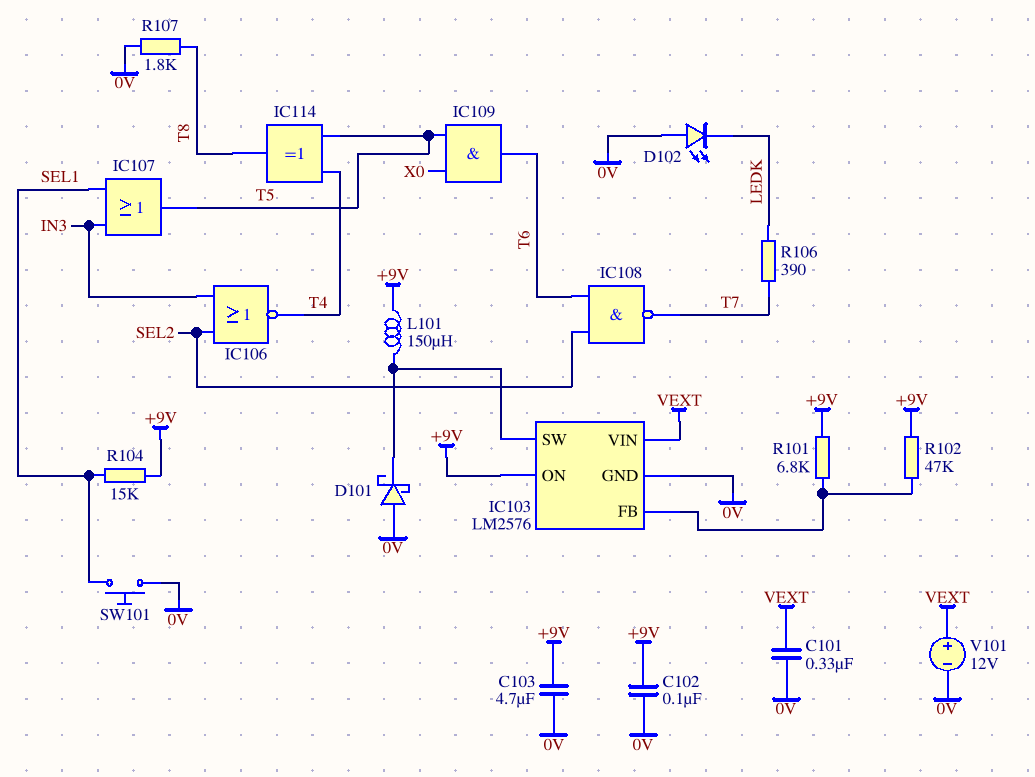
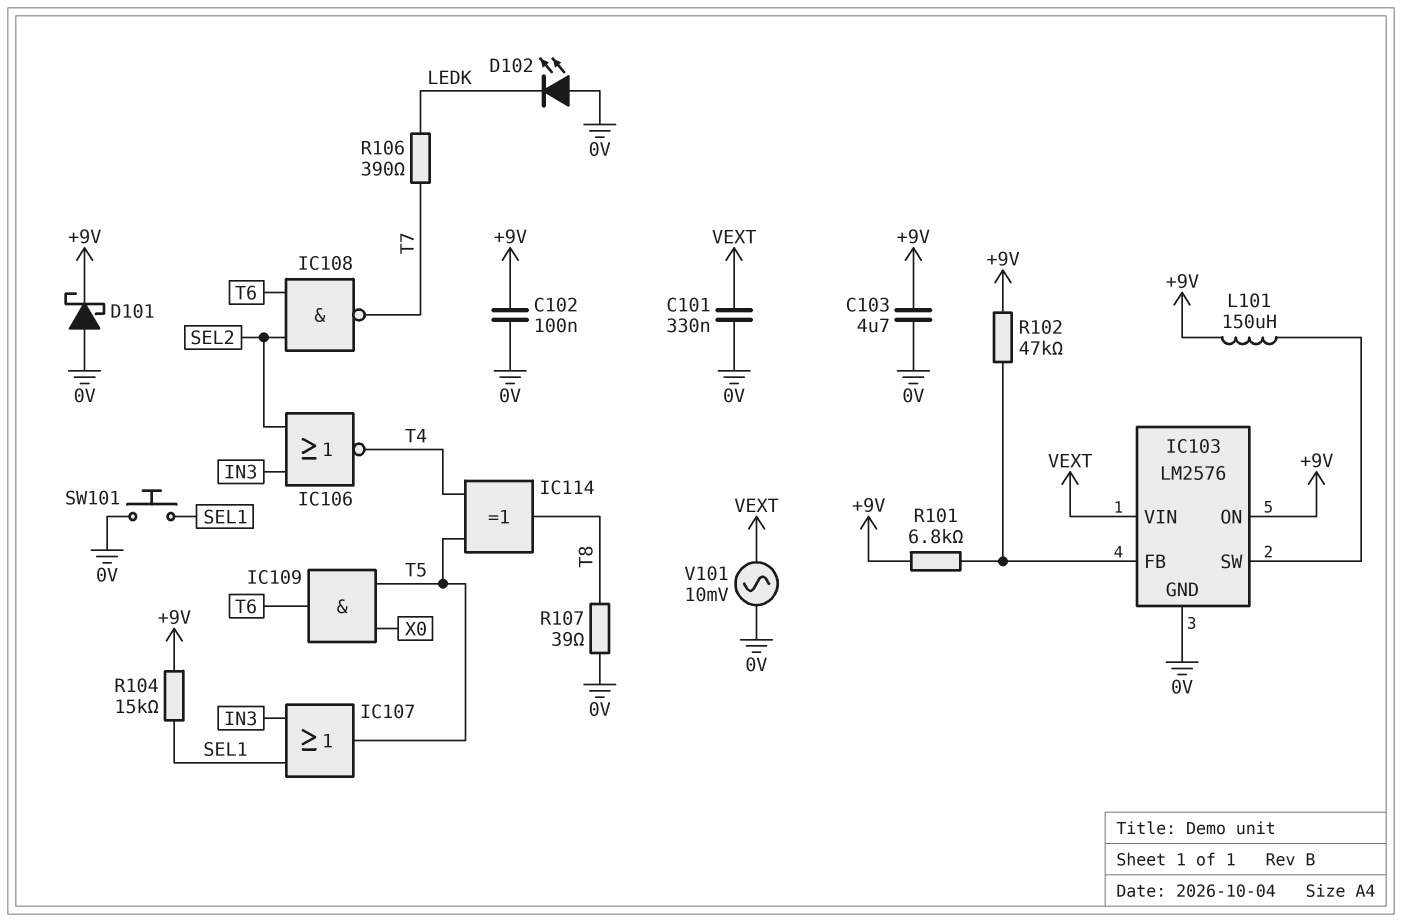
D101: schottky (A 0V, K IC103/SW) -> schottky (A 0V, K +9V)
R107: 1.8k (0V, T8) -> 39 (0V, T8)
V101: 12V (plus VEXT, minus 0V) -> AC 10mV (0V, VEXT)

